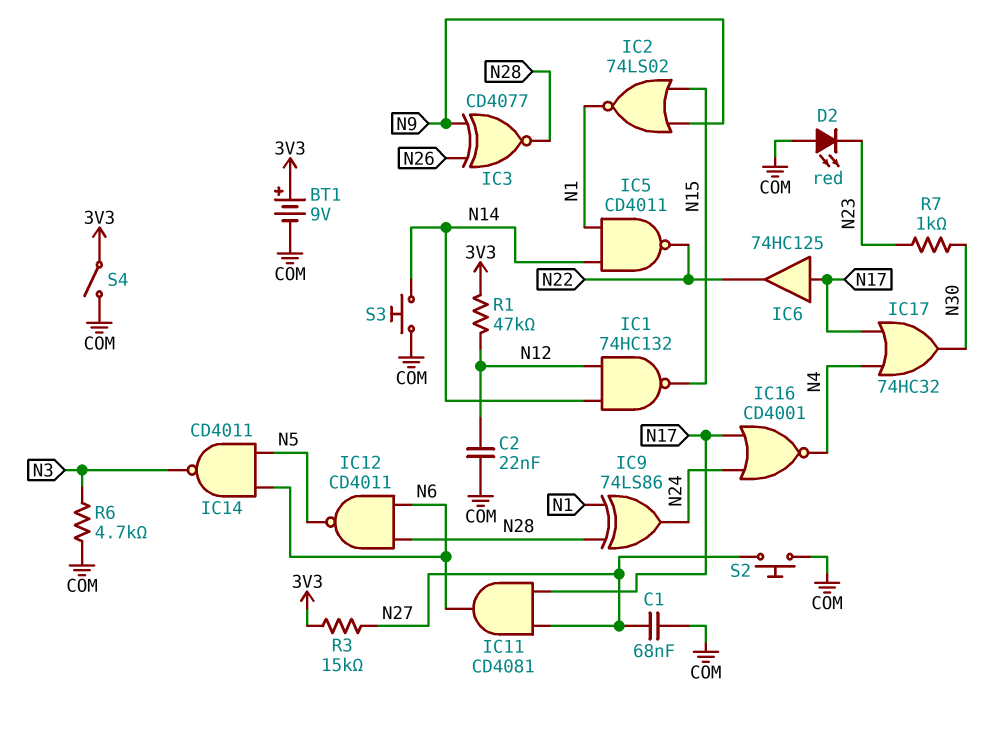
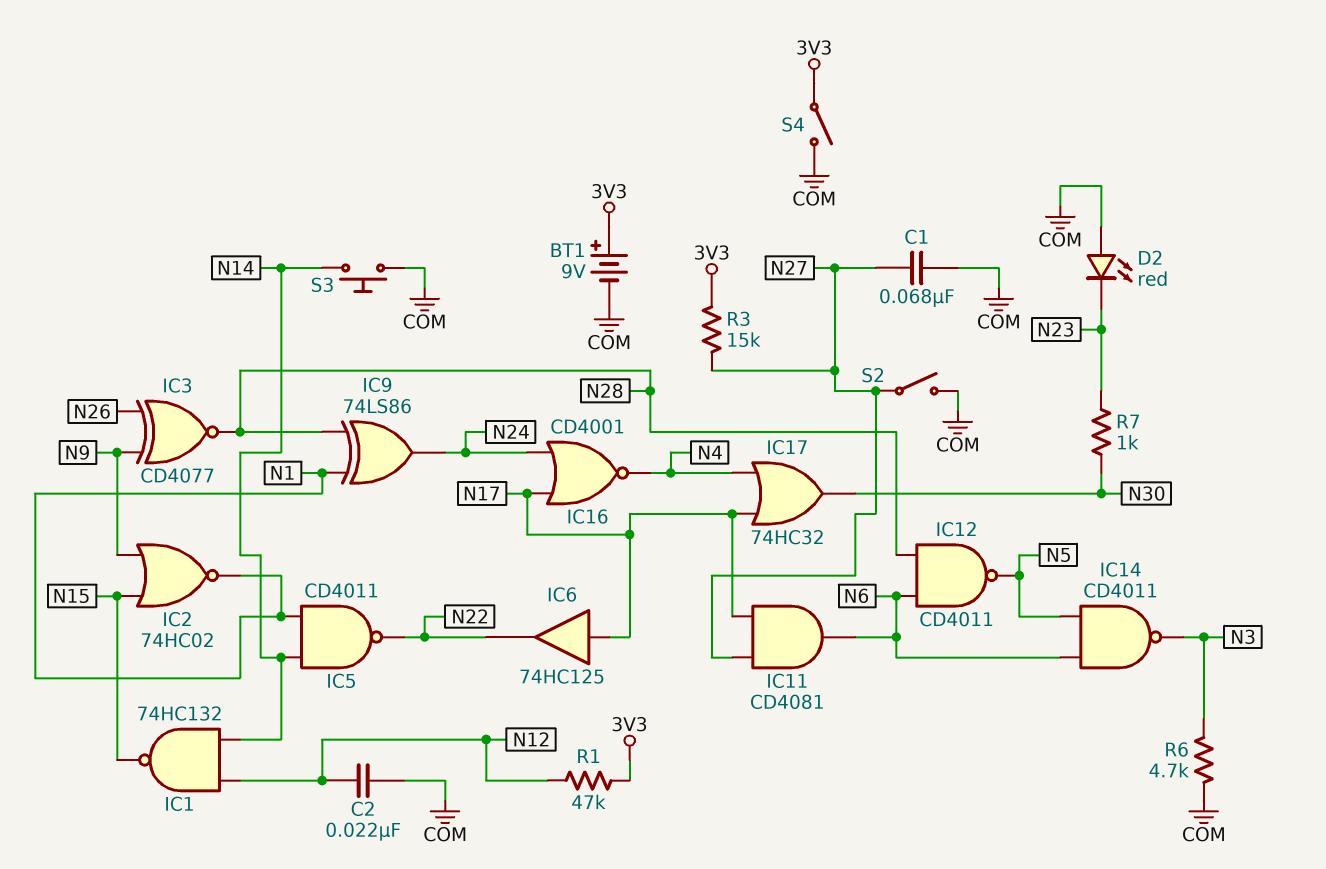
IC2: NOR 74LS02 (in N9, in N15, out N1) -> NOR 74HC02 (in N9, in N15, out N1)
S2: button (COM, N27) -> switch (COM, N27)

